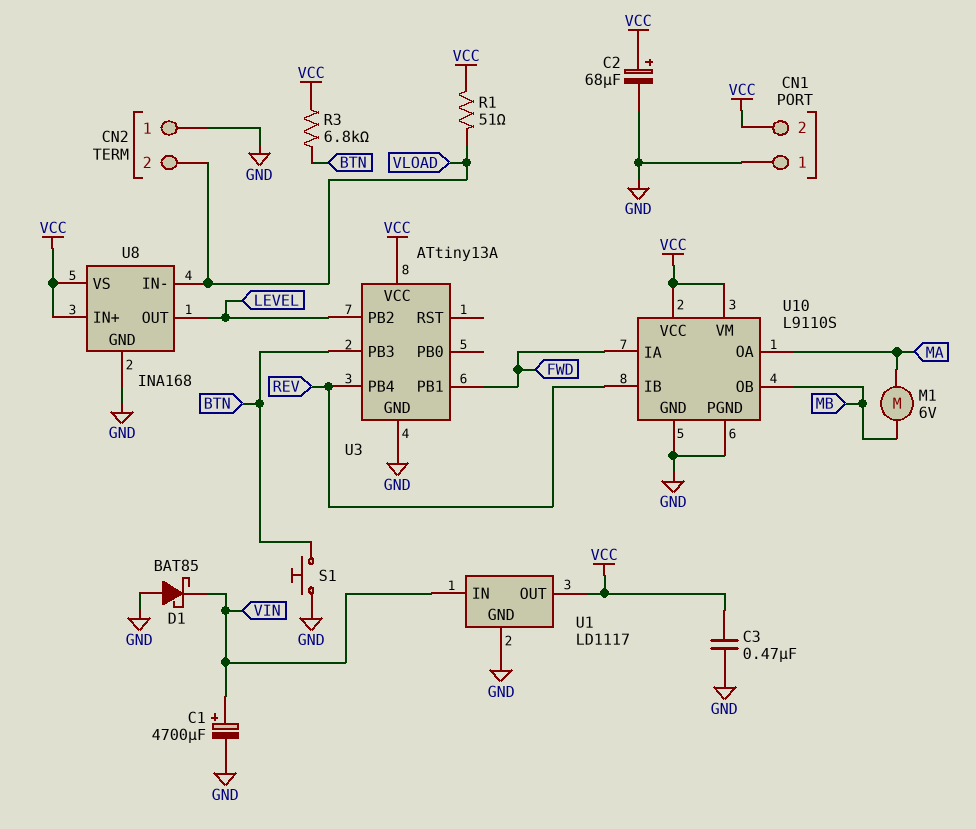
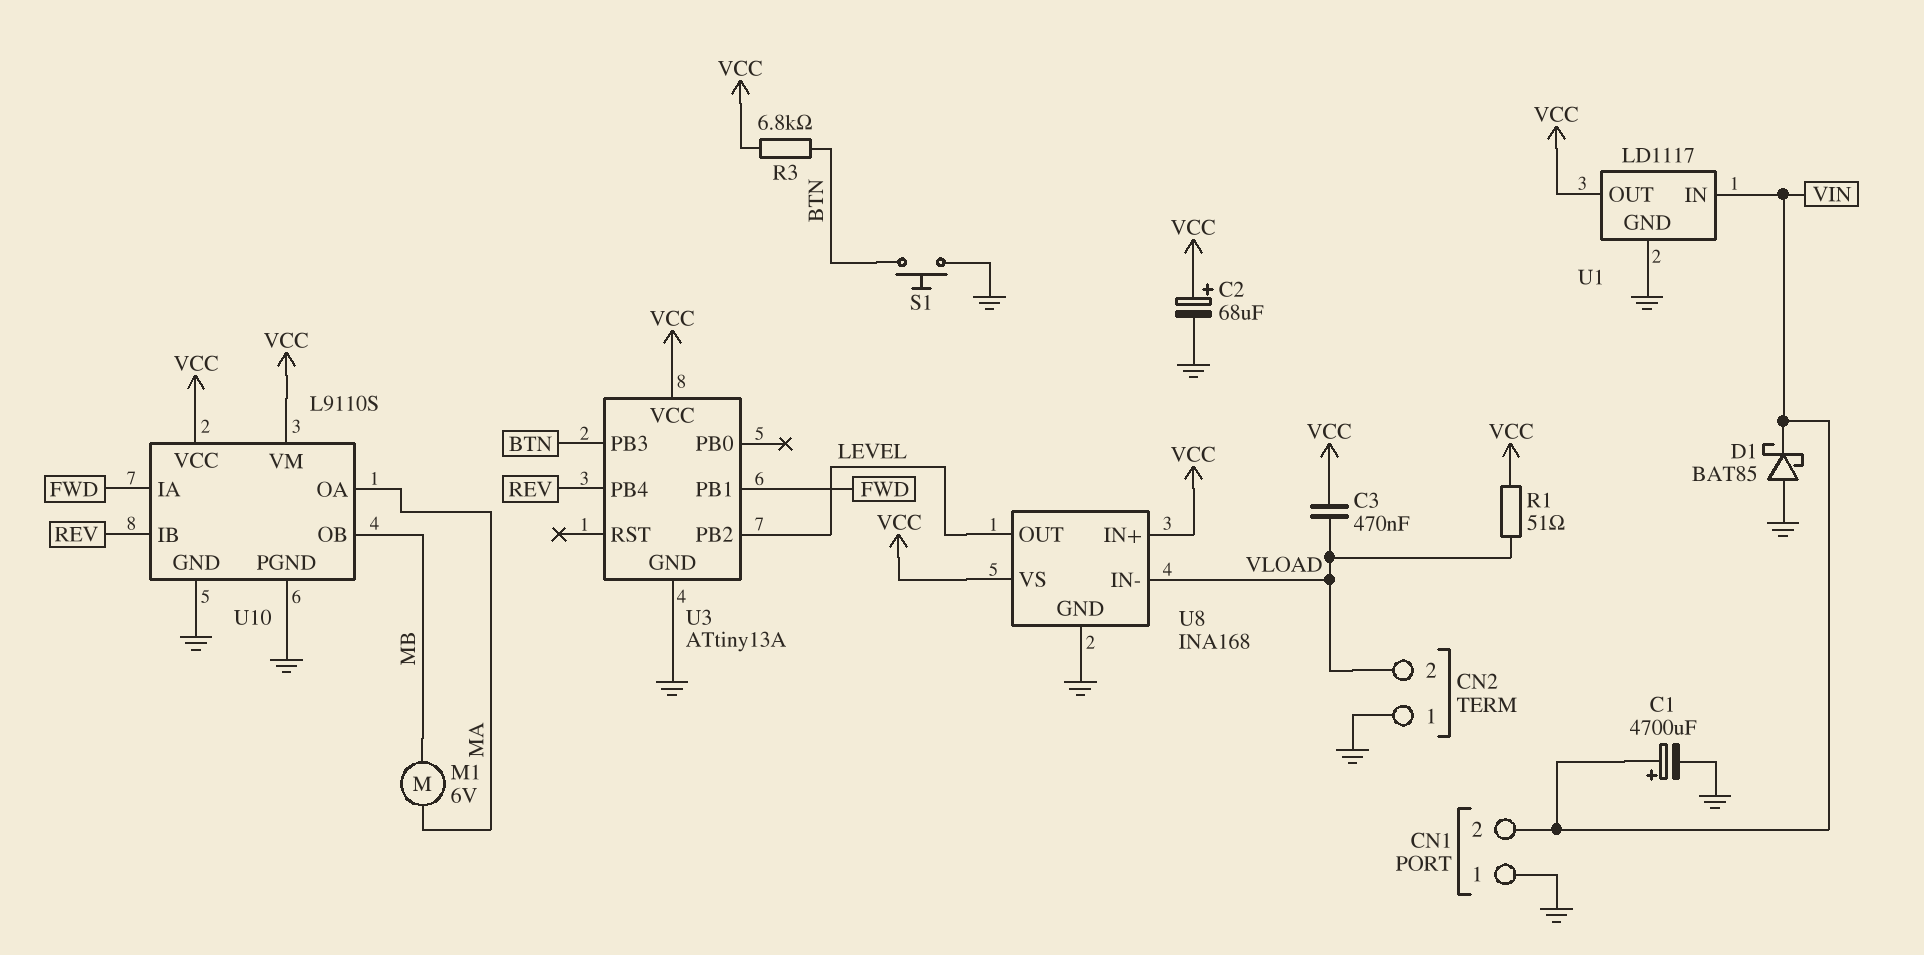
C3: 470nF (GND, VCC) -> 470nF (VCC, VLOAD)
CN1 pin 2: VCC -> VIN

